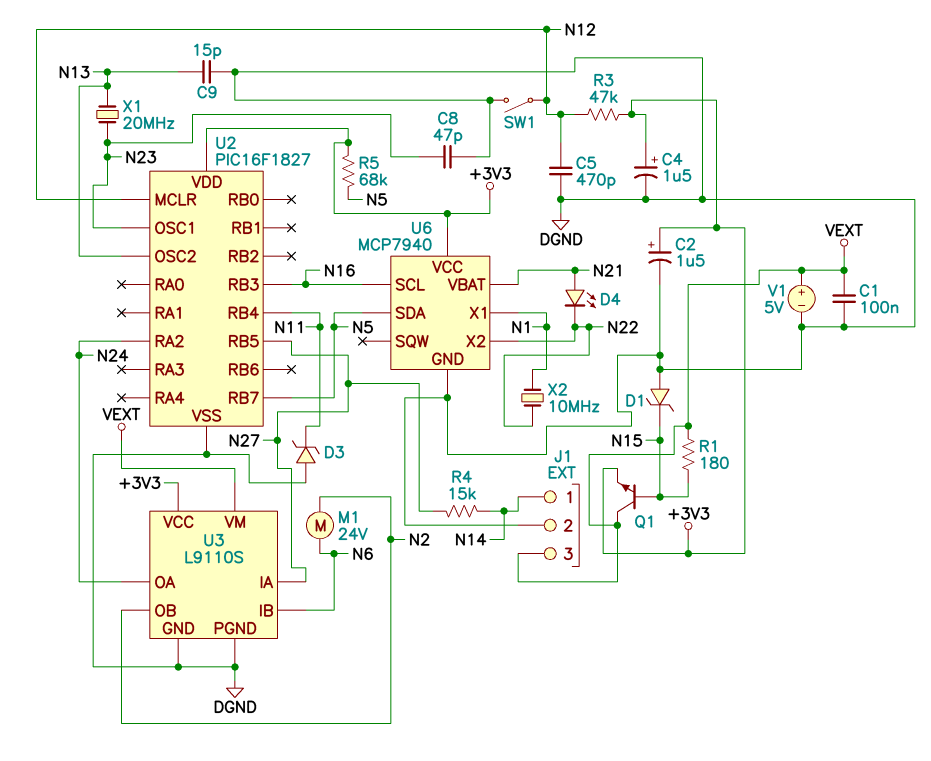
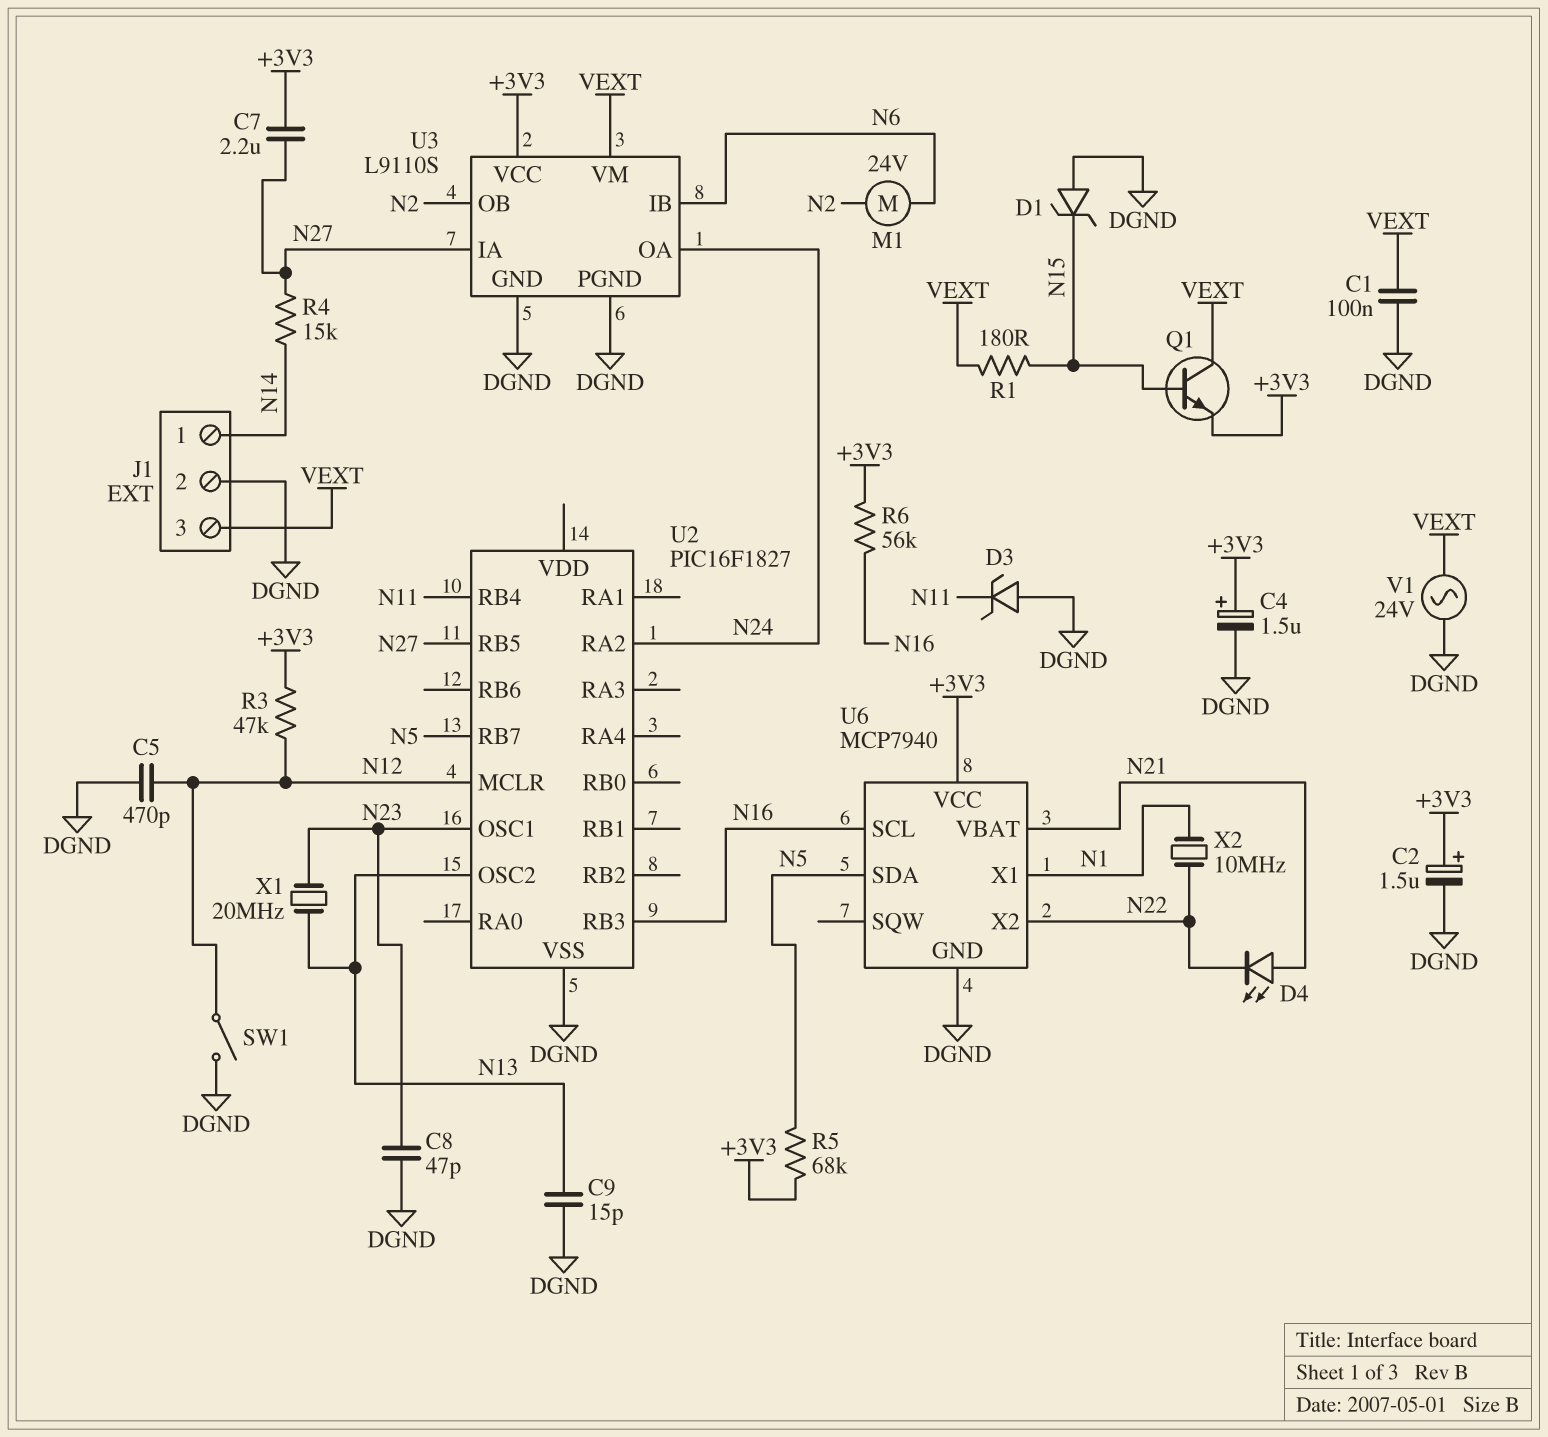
C7: none -> 2.2uF (+3V3, N27)
R6: none -> 56k (+3V3, N16)
U2 pin VDD: +3V3 -> none
V1: 5V (plus VEXT, minus DGND) -> AC 24V (DGND, VEXT)

